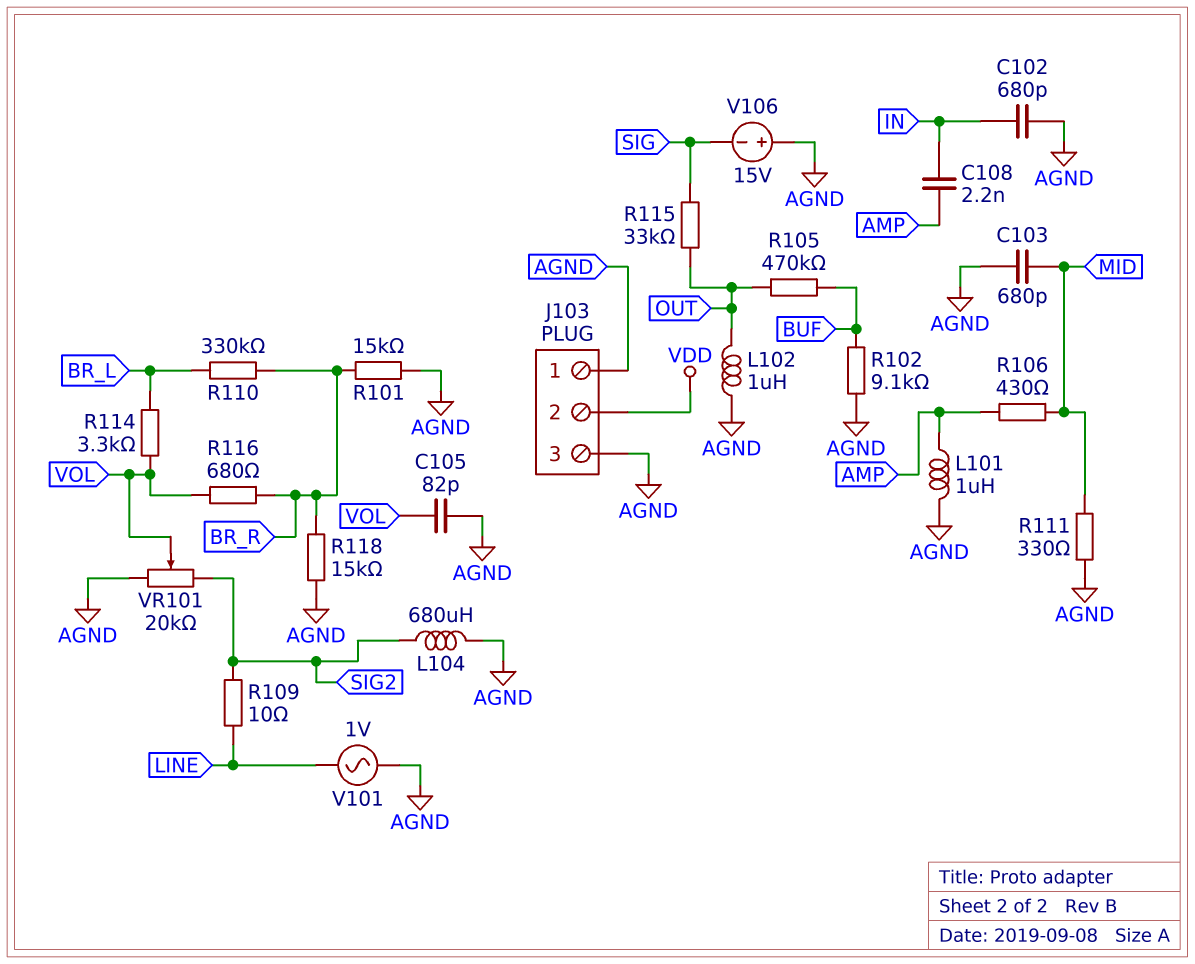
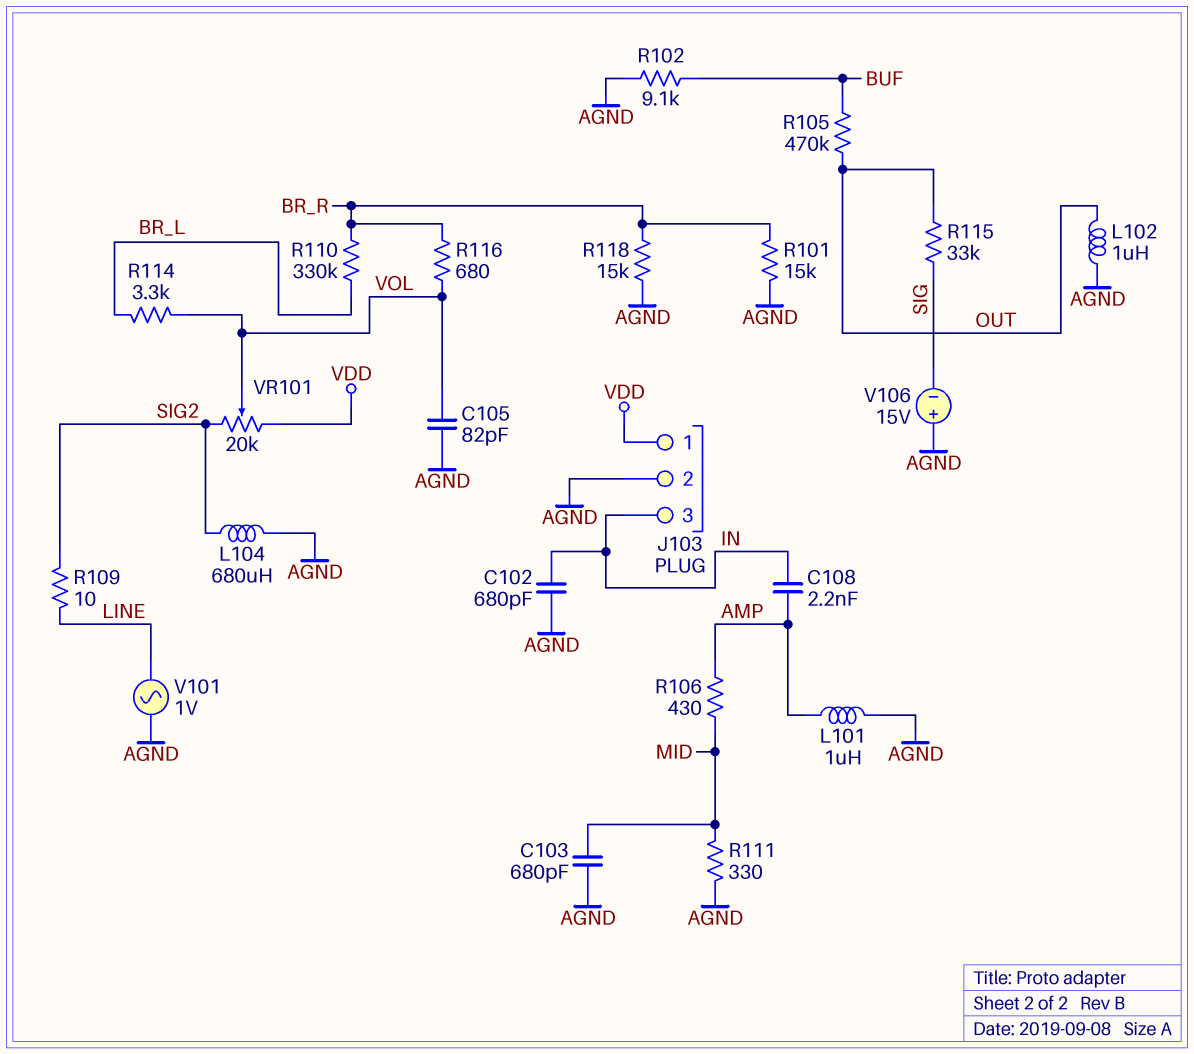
J103 pin 1: AGND -> VDD
J103 pin 2: VDD -> AGND
J103 pin 3: AGND -> IN
VR101: 20k (AGND, SIG2, wiper VOL) -> 20k (SIG2, VDD, wiper VOL)

